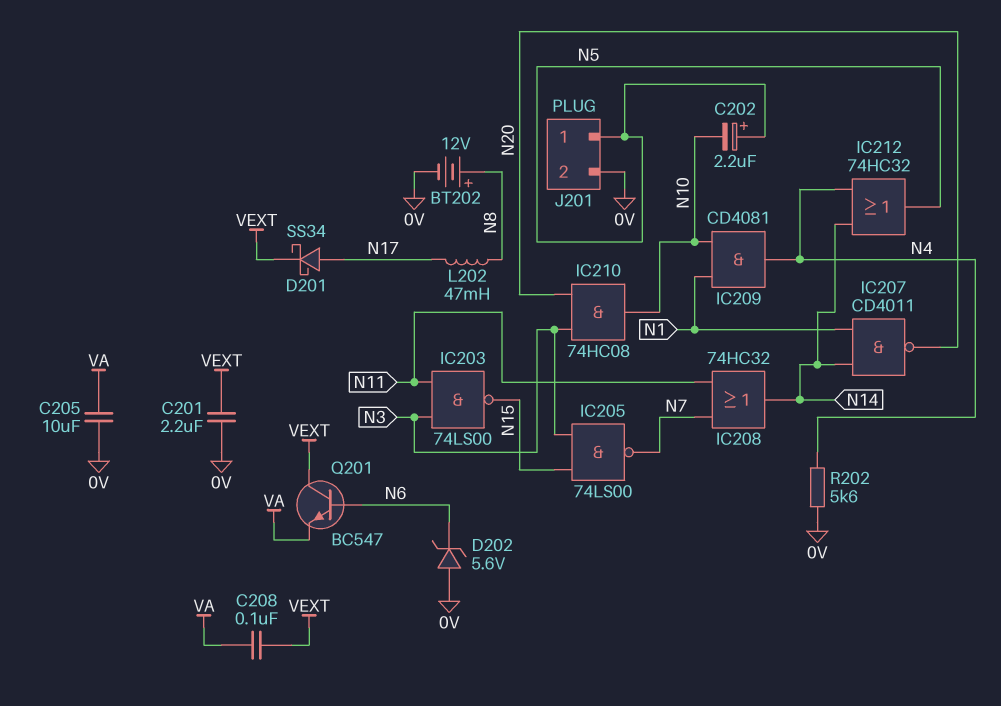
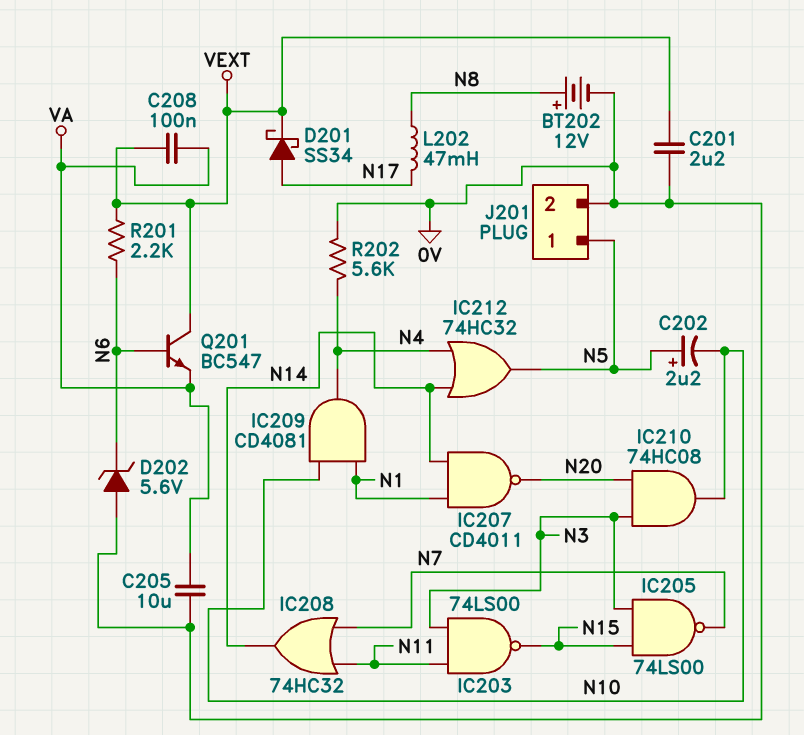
R201: none -> 2.2k (N6, VEXT)

